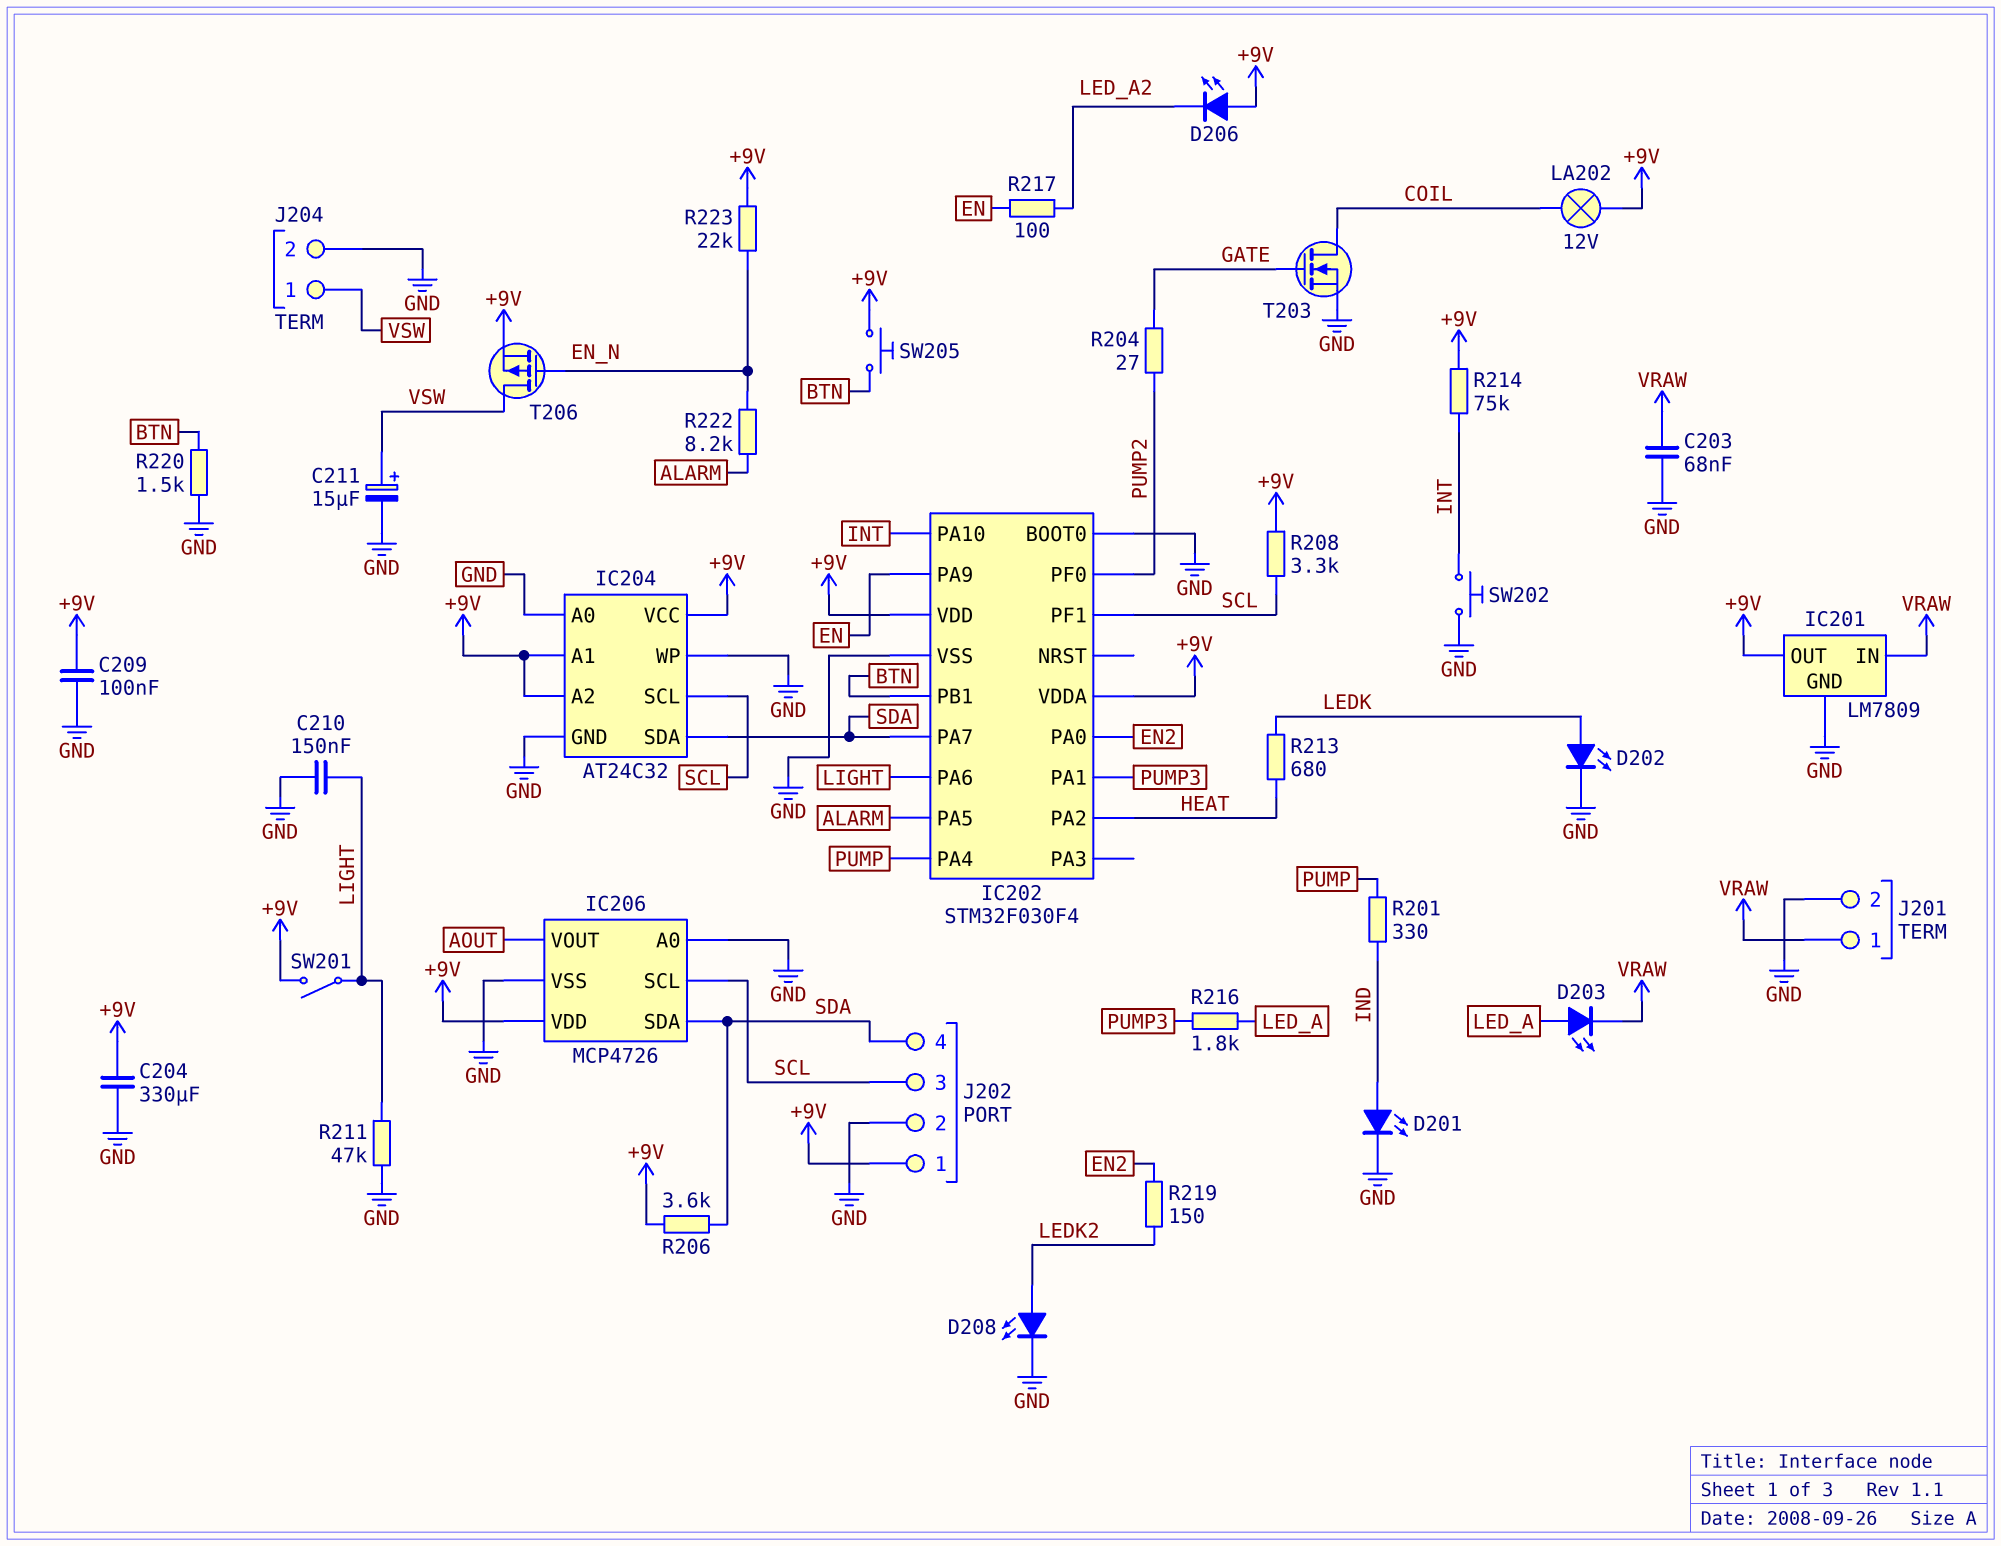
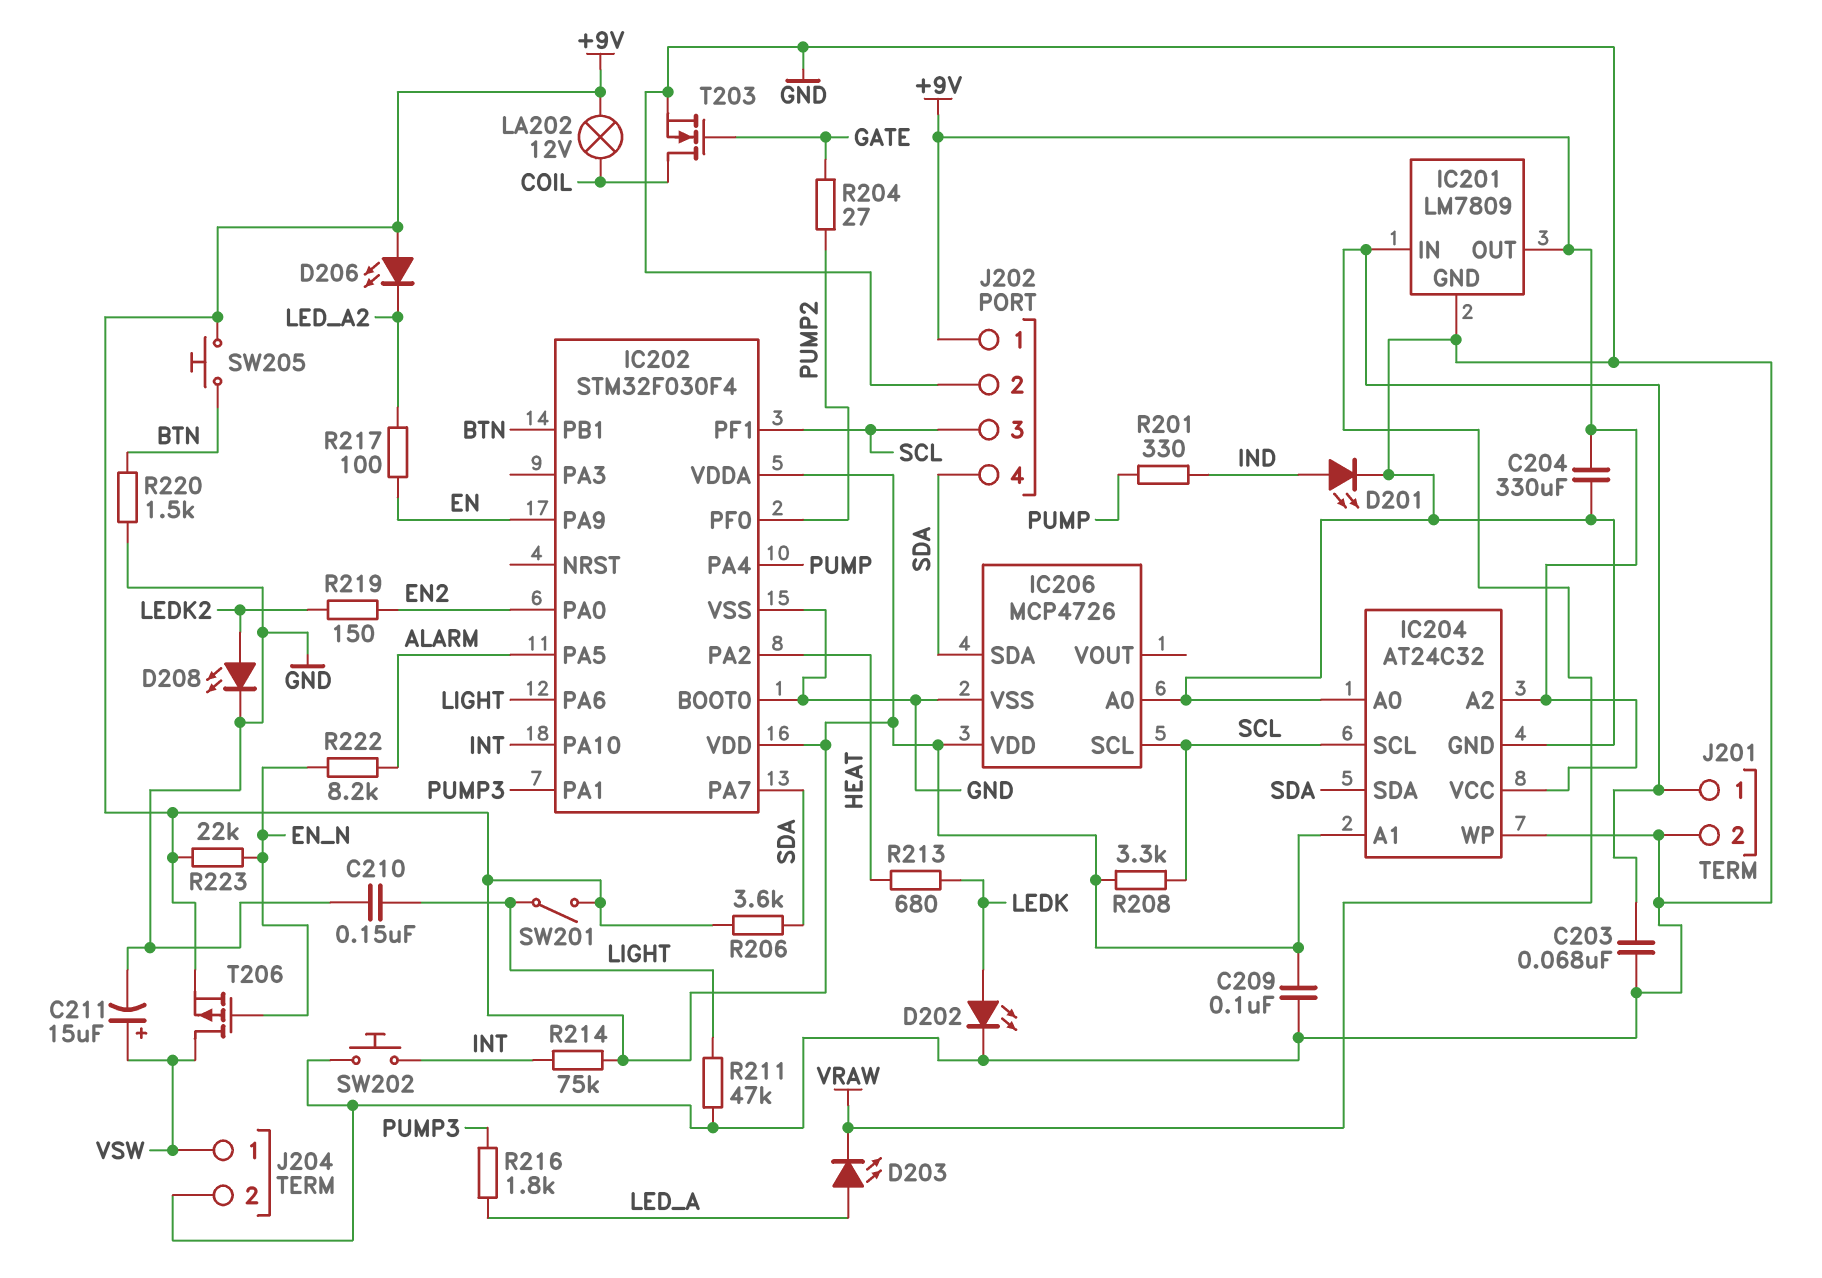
IC206 pin VOUT: AOUT -> none

